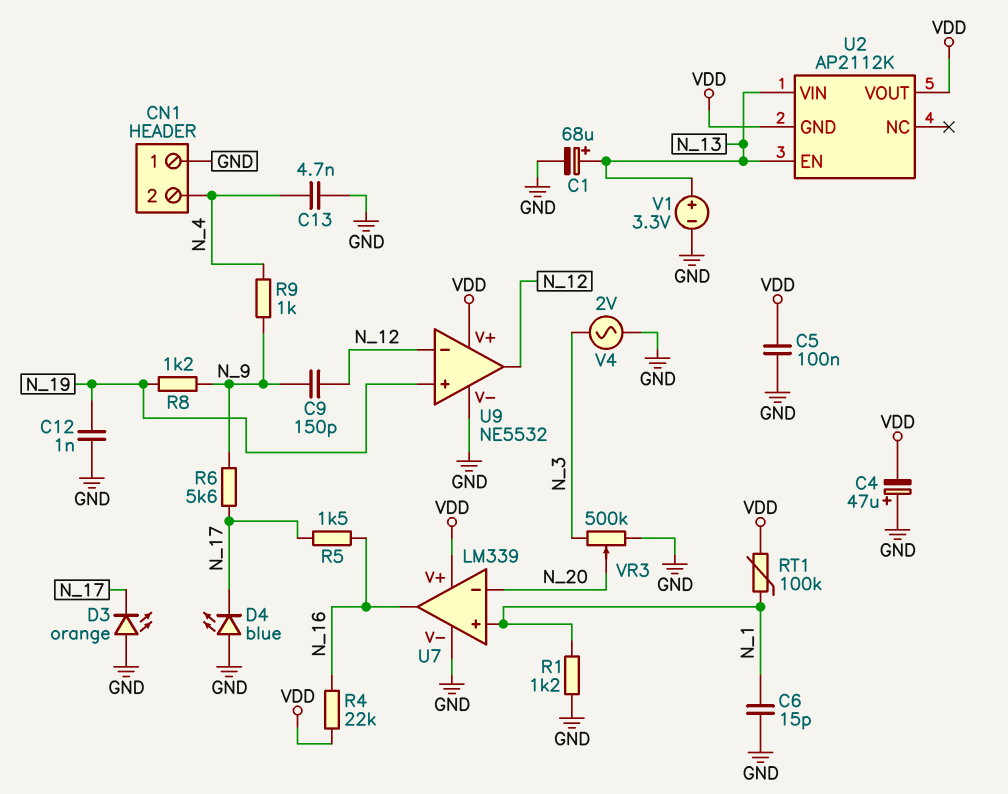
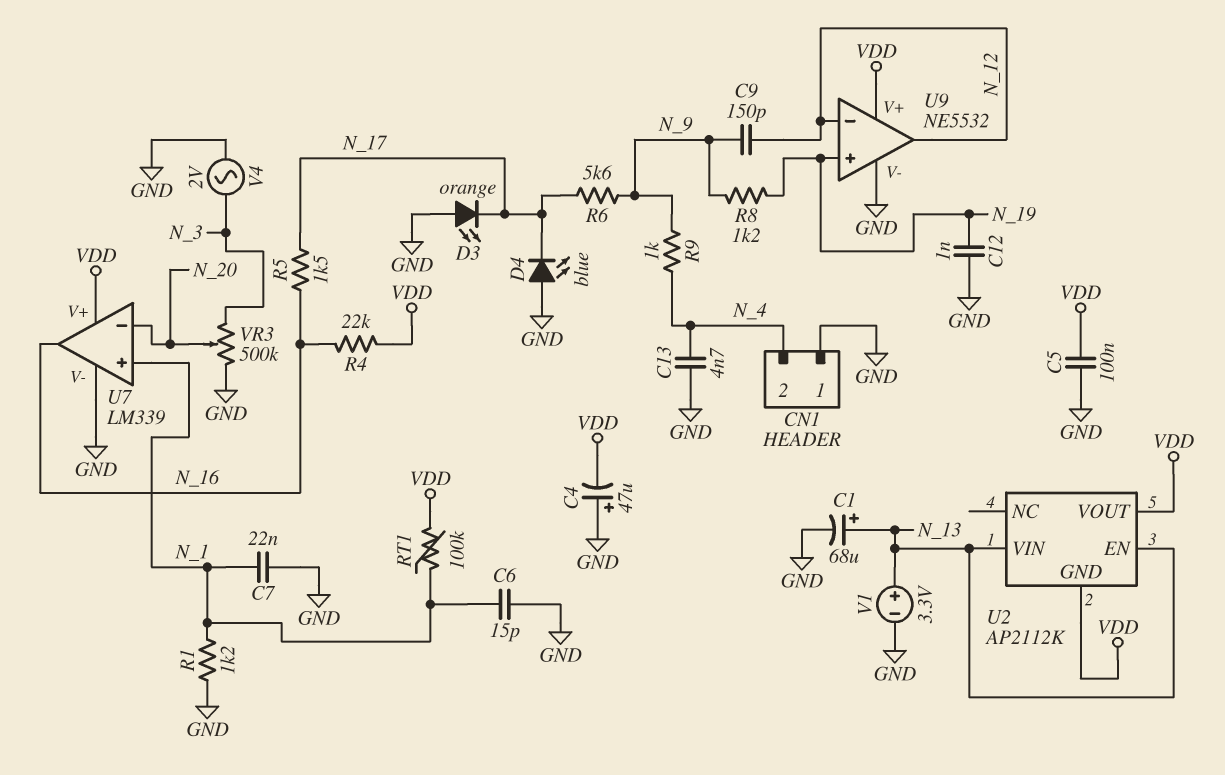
C7: none -> 22nF (GND, N_1)

